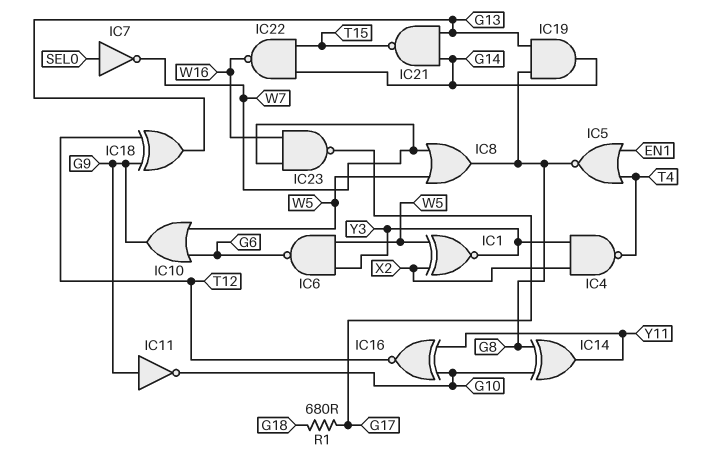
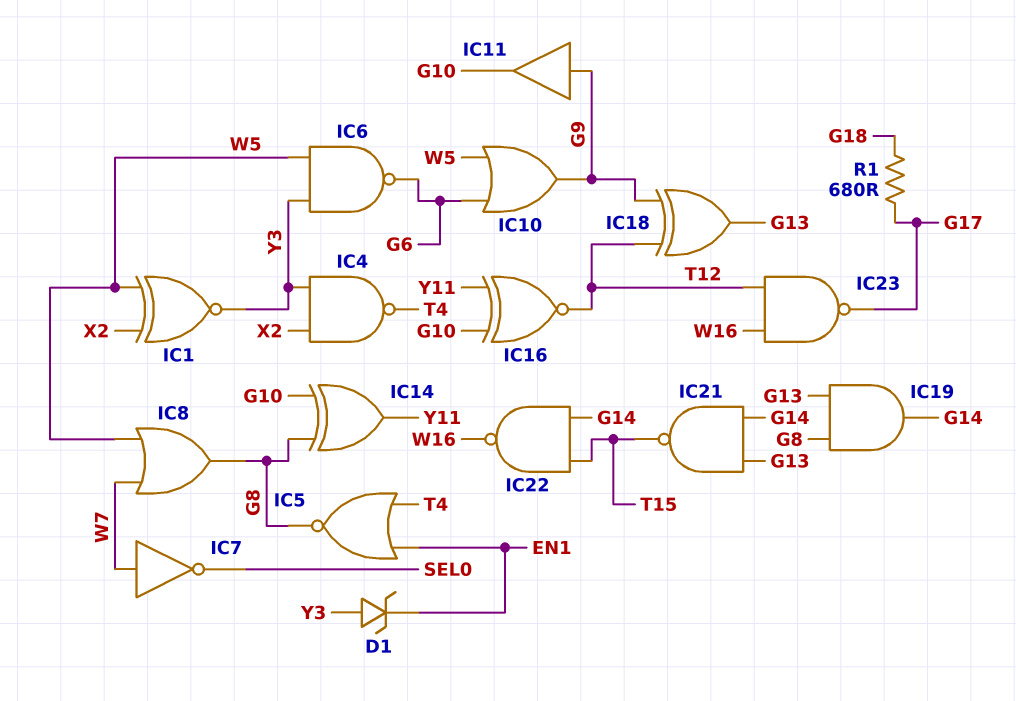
D1: none -> zener (A Y3, K EN1)
IC7: NOT (in SEL0, out W7) -> NOT (in W7, out SEL0)
IC11: NOT (in G9, out G10) -> buffer (in G9, out G10)
IC23: NAND (in W7, in W16, out G17) -> NAND (in T12, in W16, out G17)

